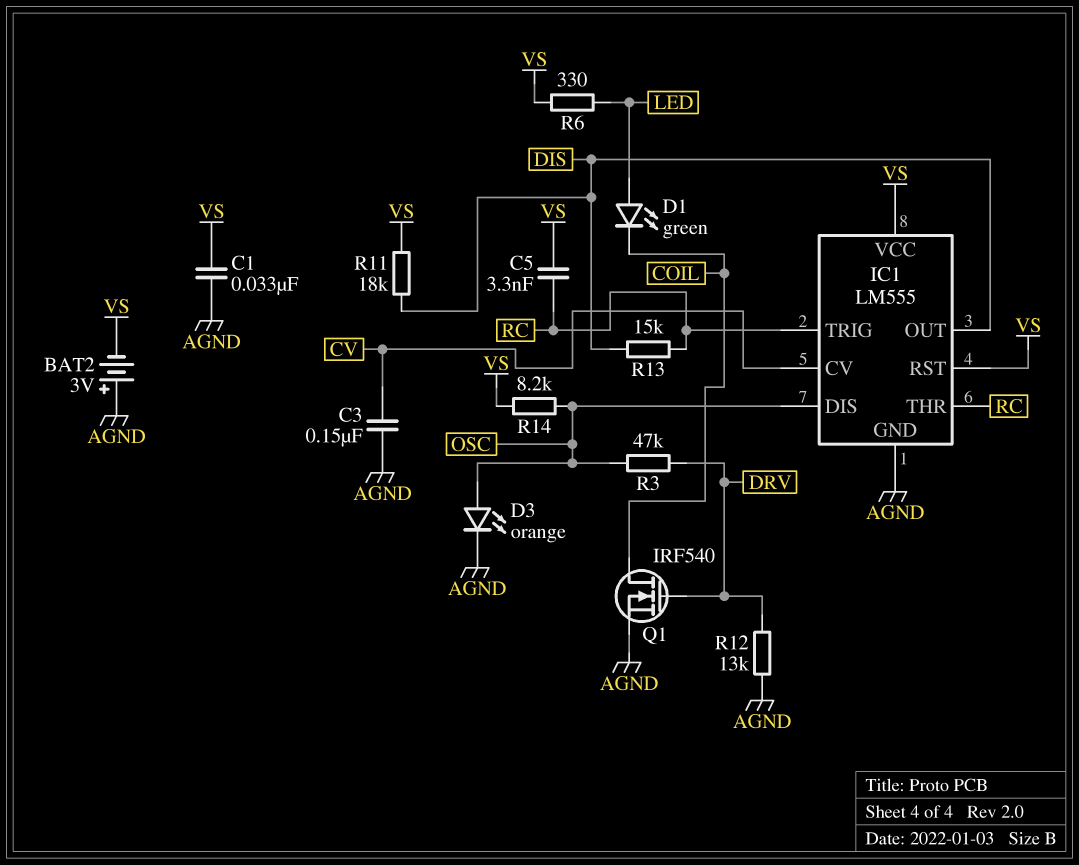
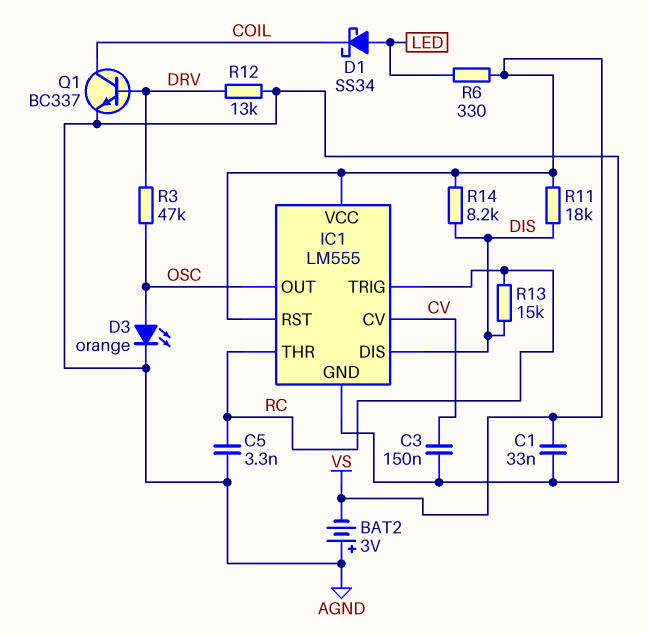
C5: 3.3nF (RC, VS) -> 3.3nF (AGND, RC)
D1: LED green (A LED, K COIL) -> schottky SS34 (A LED, K COIL)
IC1 pin DIS: OSC -> DIS
IC1 pin OUT: DIS -> OSC
Q1: NMOS IRF540 (G DRV, D COIL, S AGND) -> NPN BC337 (B DRV, C COIL, E AGND)
R14: 8.2k (OSC, VS) -> 8.2k (DIS, VS)

